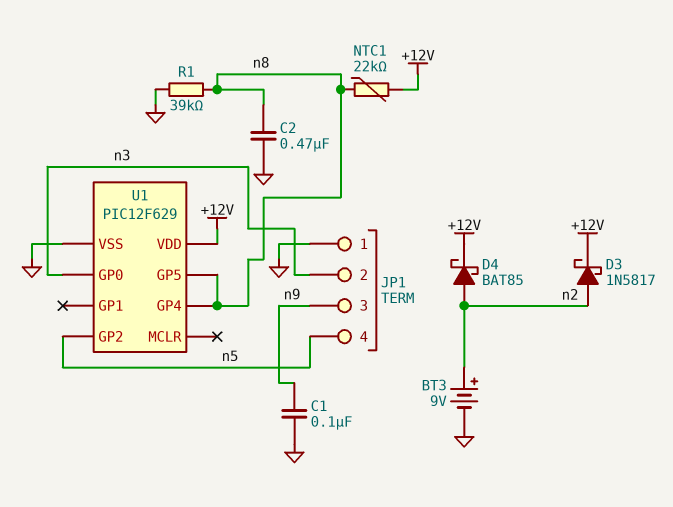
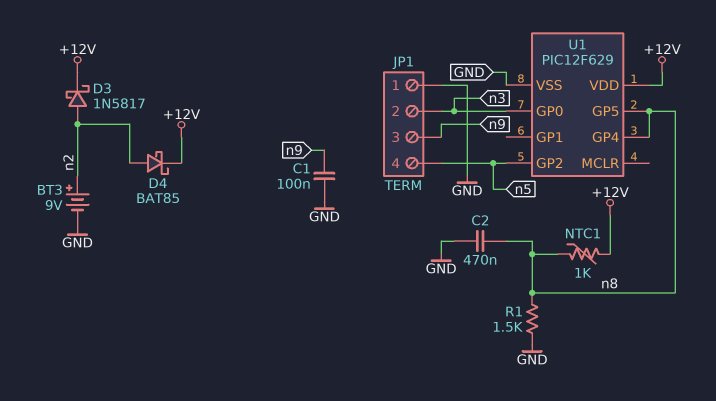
NTC1: 22k (+12V, n8) -> 1k (+12V, n8)
R1: 39k (GND, n8) -> 1.5k (GND, n8)

